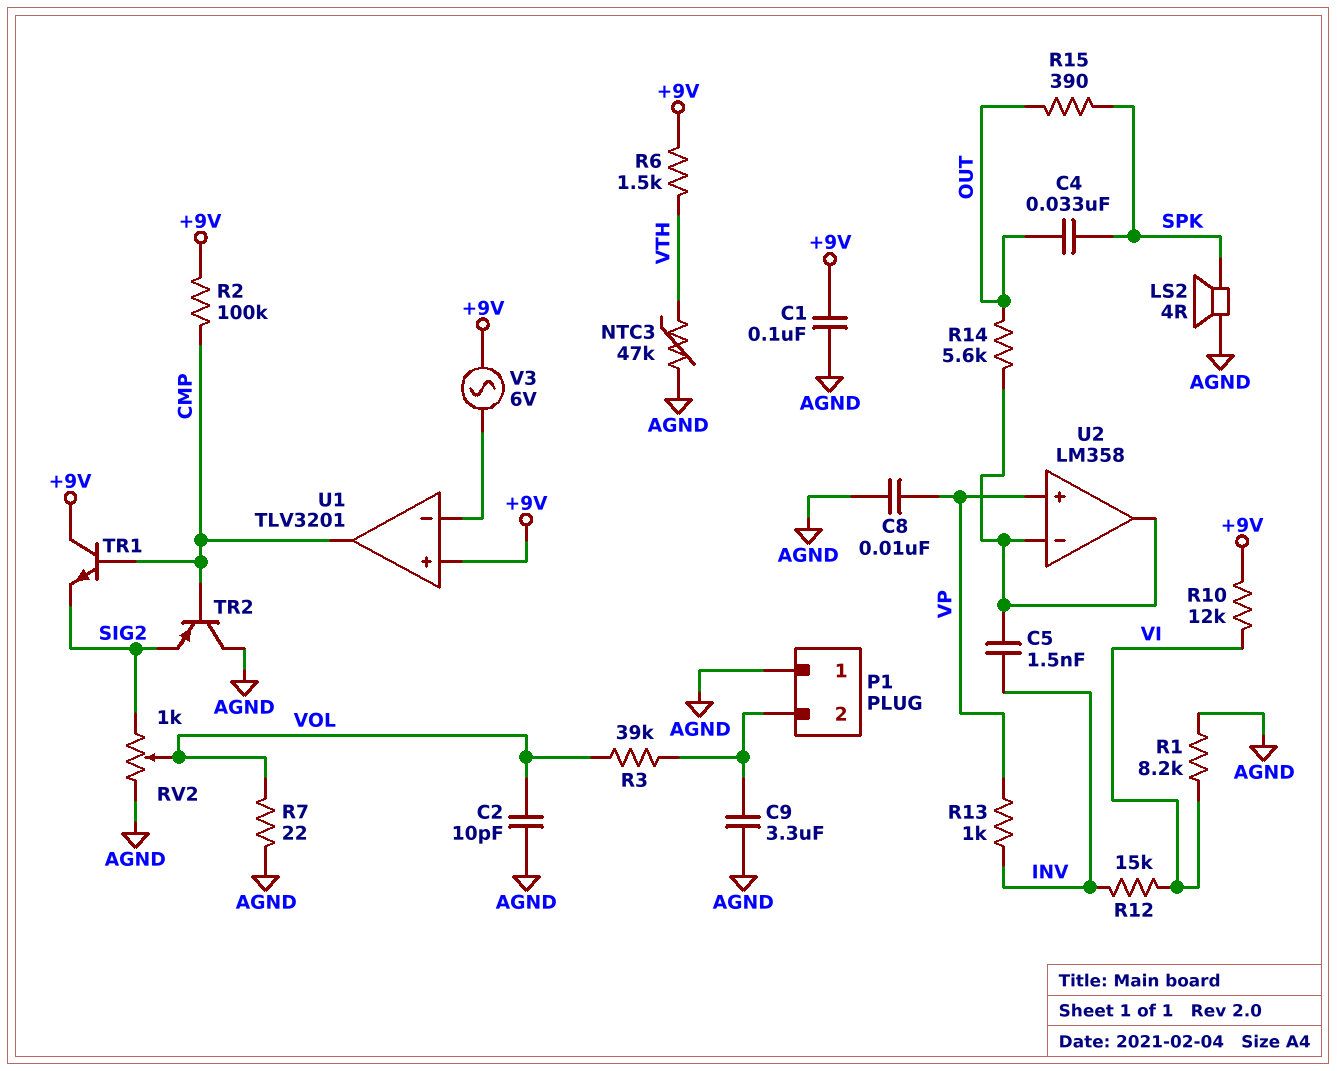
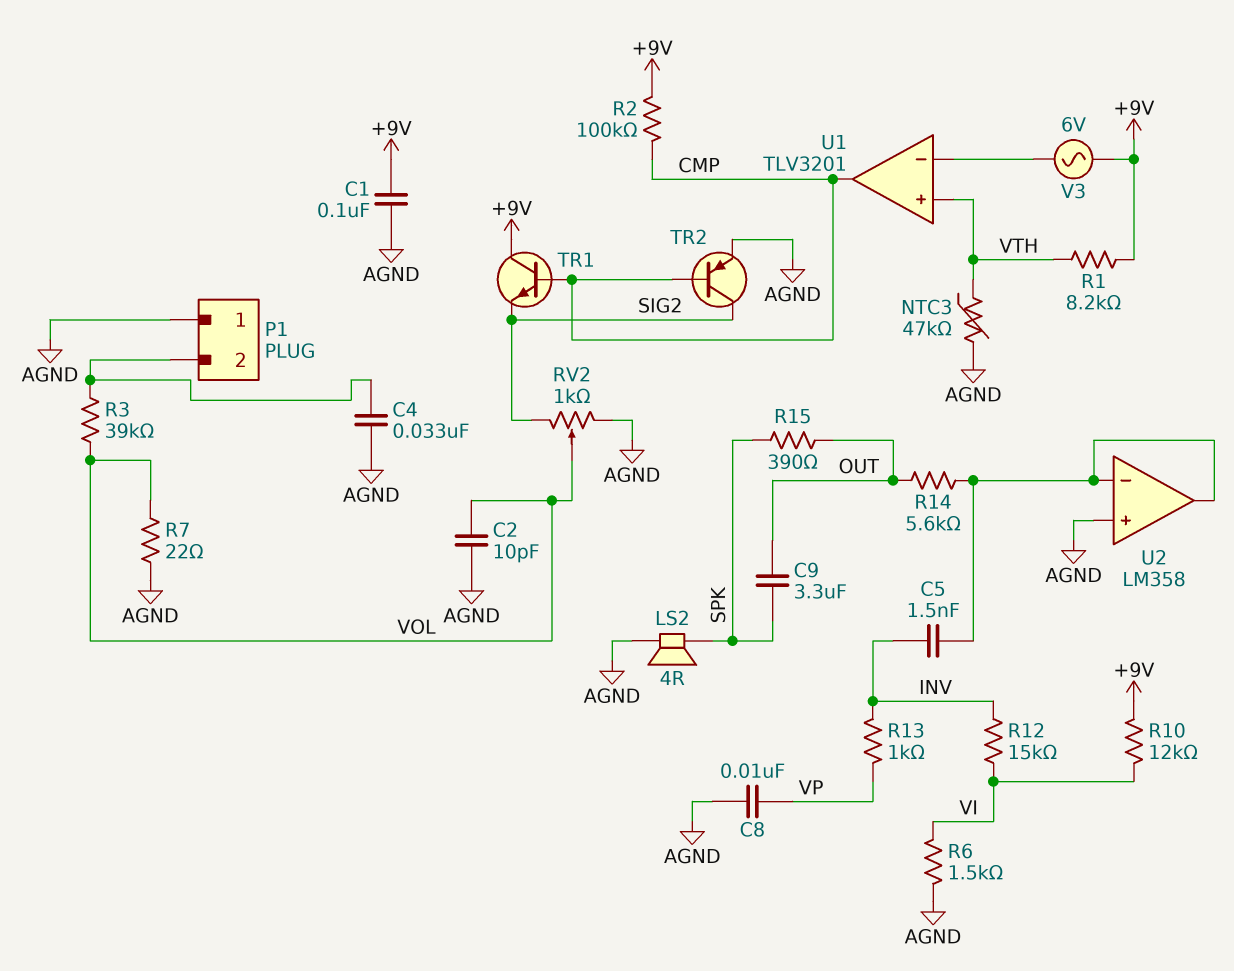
C4: 33nF (OUT, SPK) -> 33nF (AGND, P1/2)
C9: 3.3uF (AGND, P1/2) -> 3.3uF (OUT, SPK)
R1: 8.2k (AGND, VI) -> 8.2k (+9V, VTH)
R6: 1.5k (+9V, VTH) -> 1.5k (AGND, VI)
TR2: PNP (B CMP, C AGND, E SIG2) -> PNP (B CMP, C SIG2, E AGND)
U1 pin in+: +9V -> VTH
U2 pin in+: VP -> AGND

